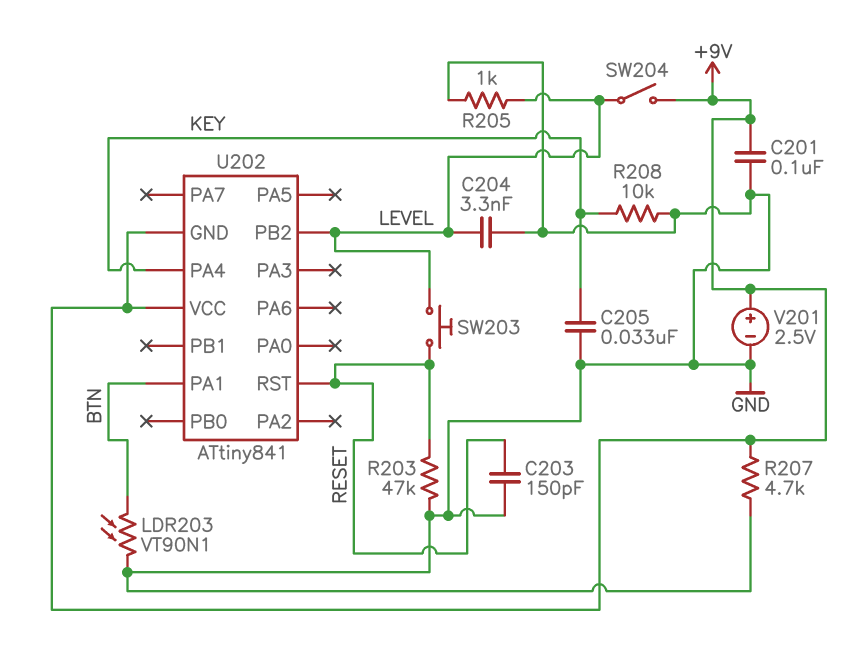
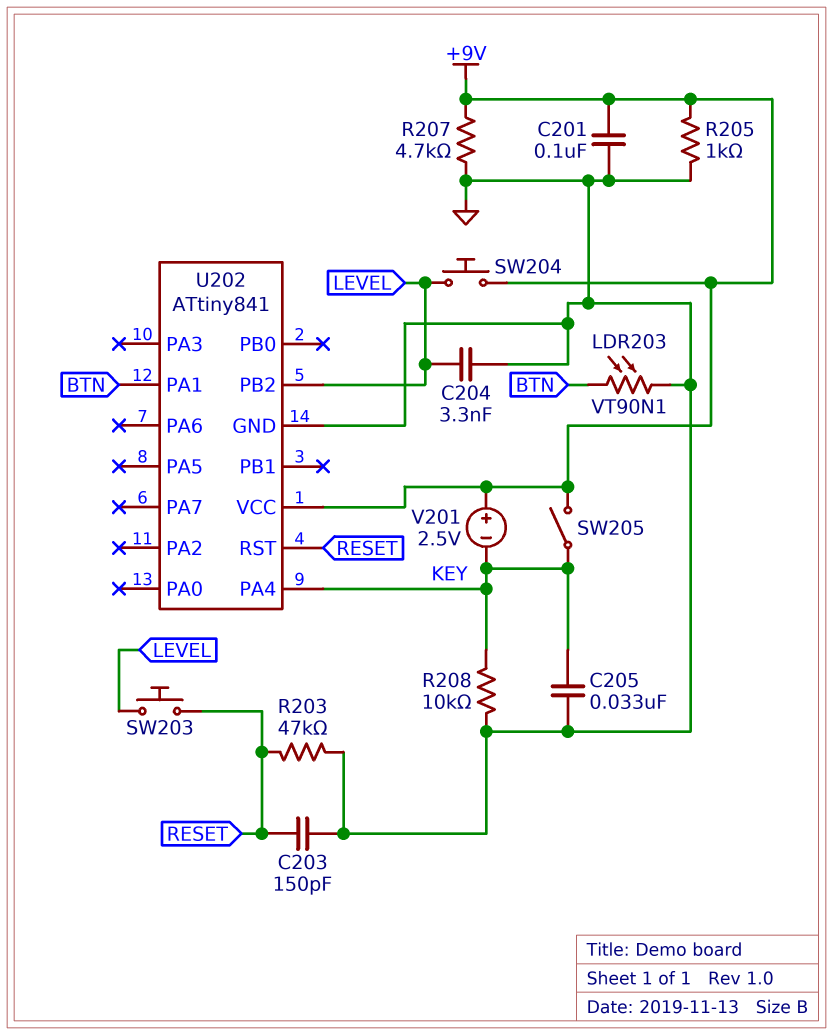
R205: 1k (GND, LEVEL) -> 1k (+9V, GND)
SW204: switch (+9V, LEVEL) -> button (+9V, LEVEL)
SW205: none -> switch (+9V, KEY)
U202 pin GND: +9V -> GND
V201: 2.5V (plus +9V, minus GND) -> 2.5V (plus +9V, minus KEY)

